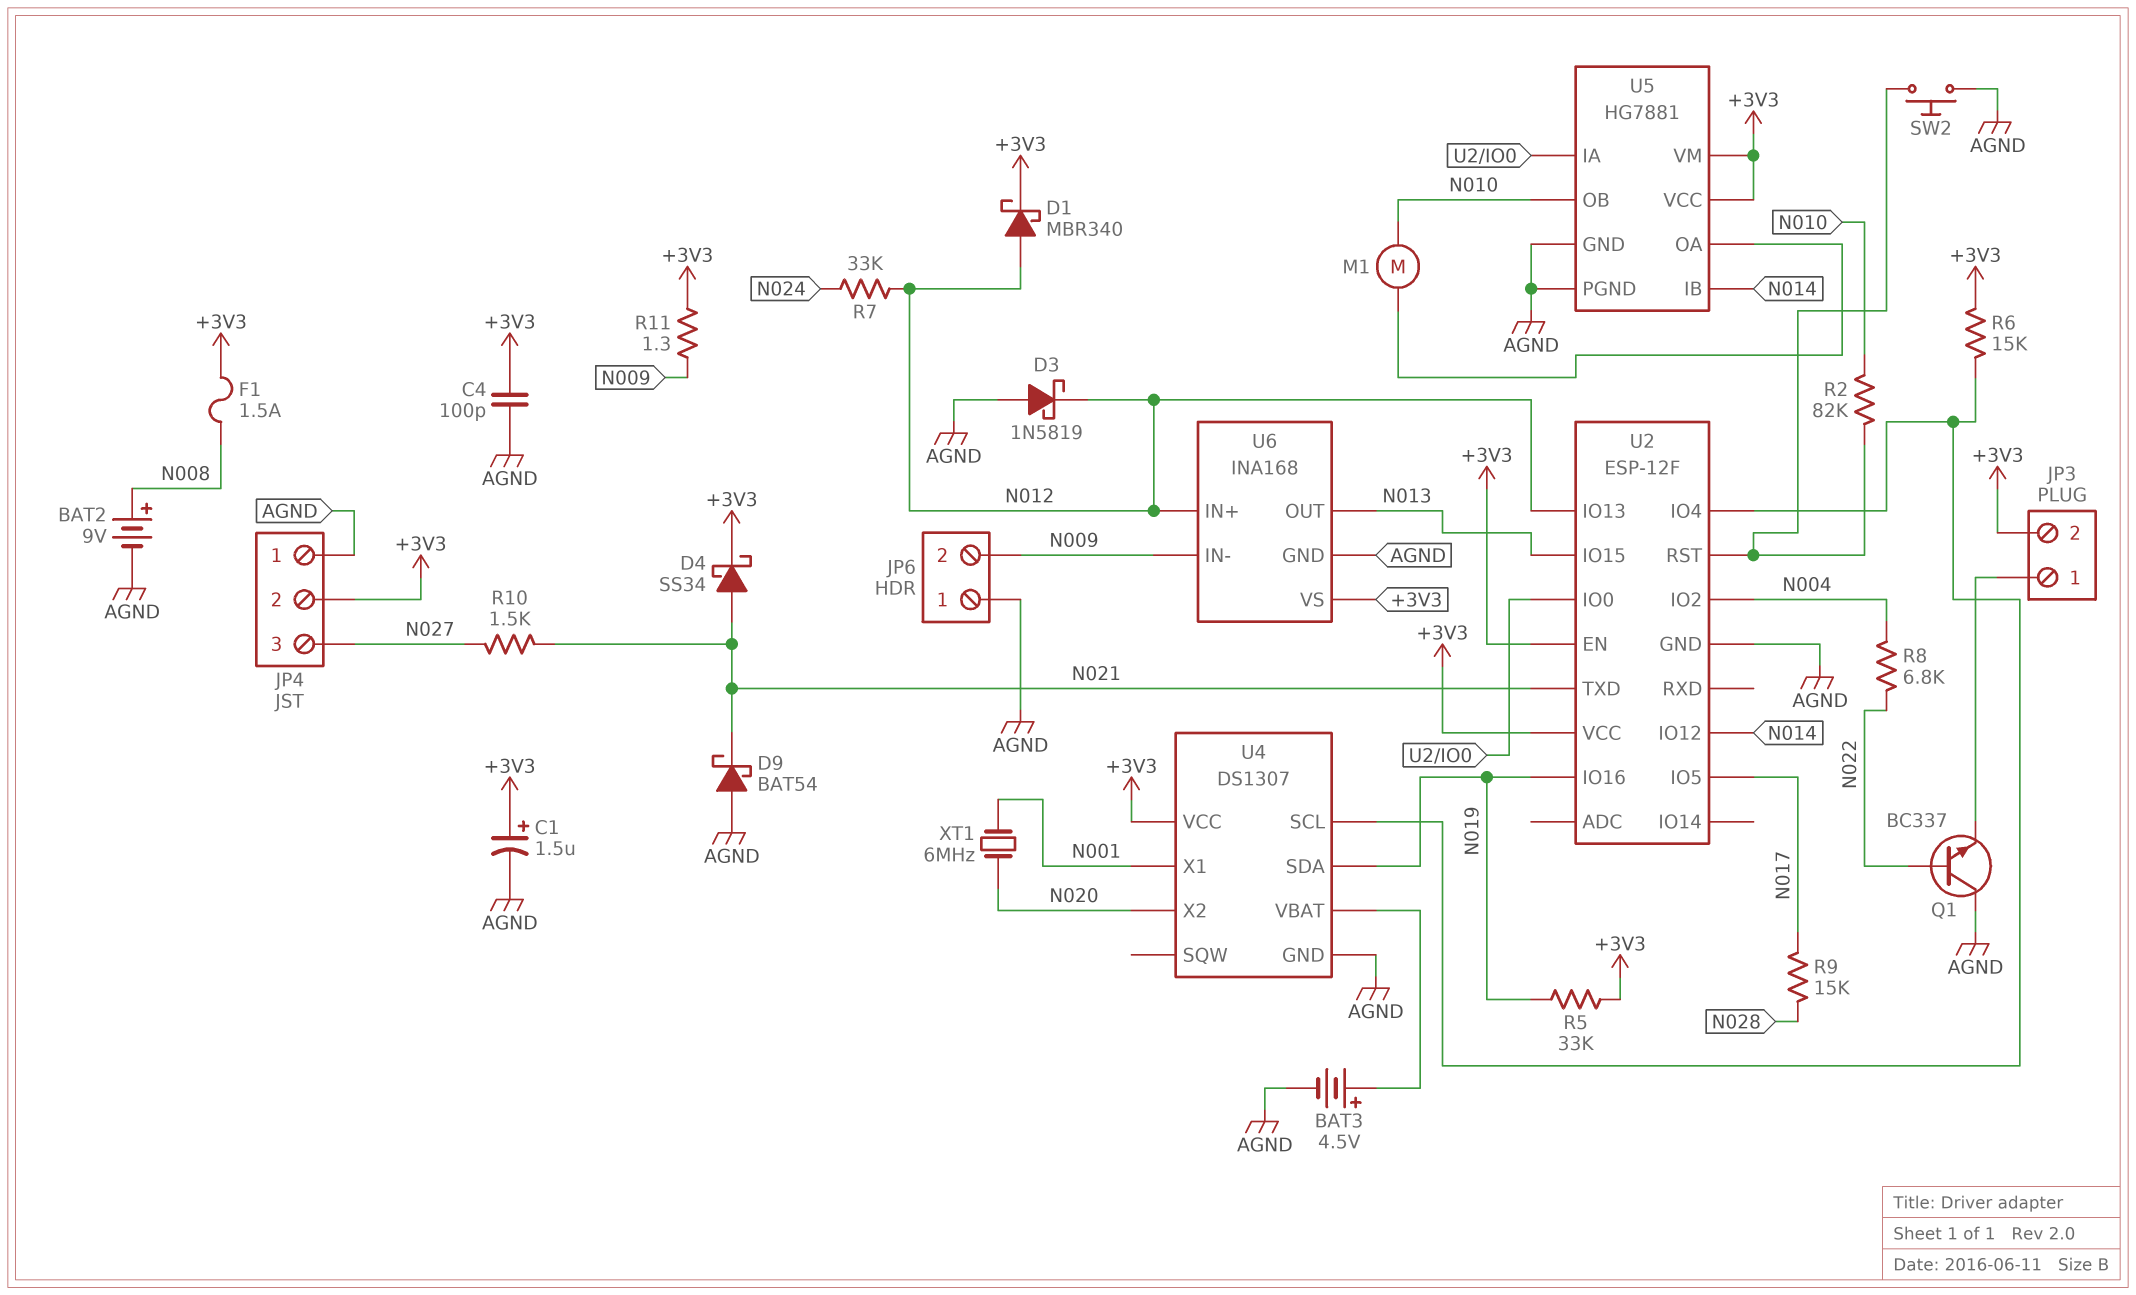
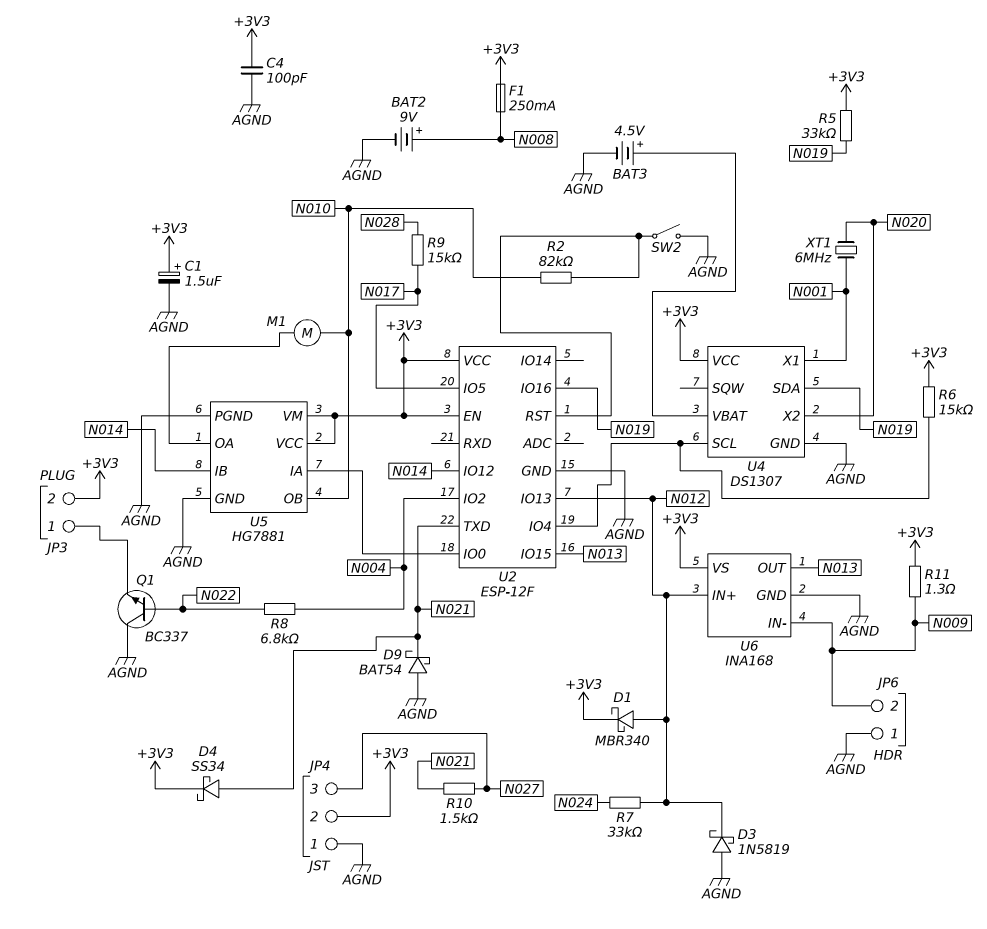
F1: 1.5A (+3V3, N008) -> 250mA (+3V3, N008)
SW2: button (AGND, U2/RST) -> switch (AGND, U2/RST)

